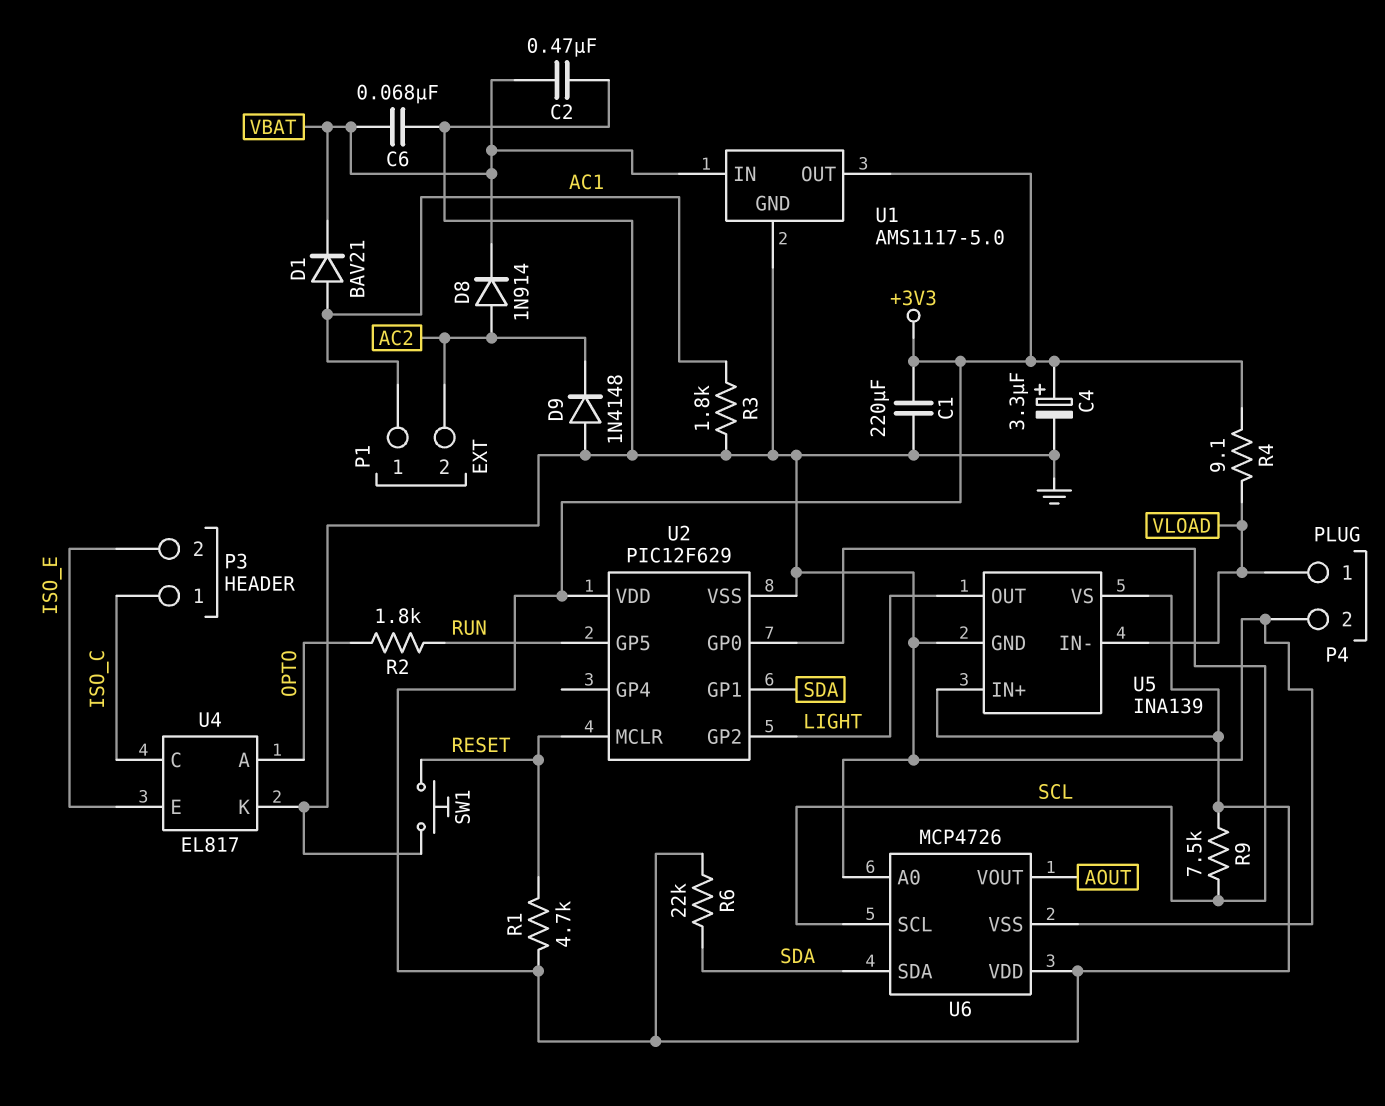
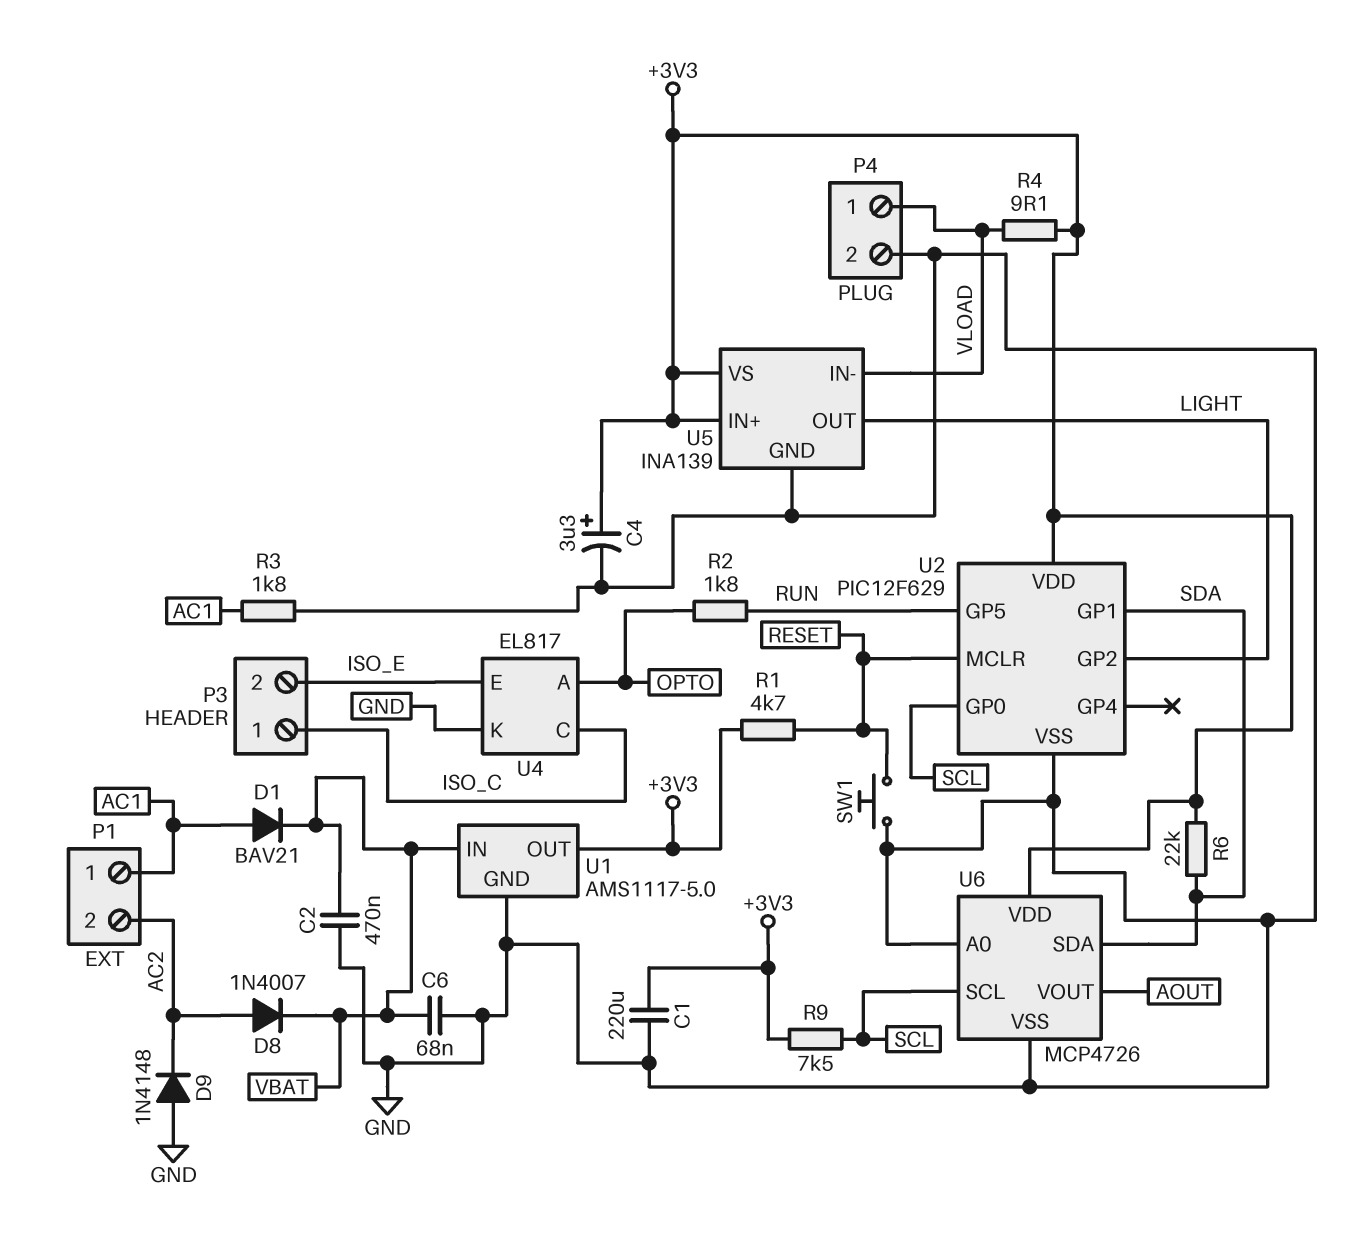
D8: diode 1N914 (A AC2, K VBAT) -> diode 1N4007 (A AC2, K VBAT)

